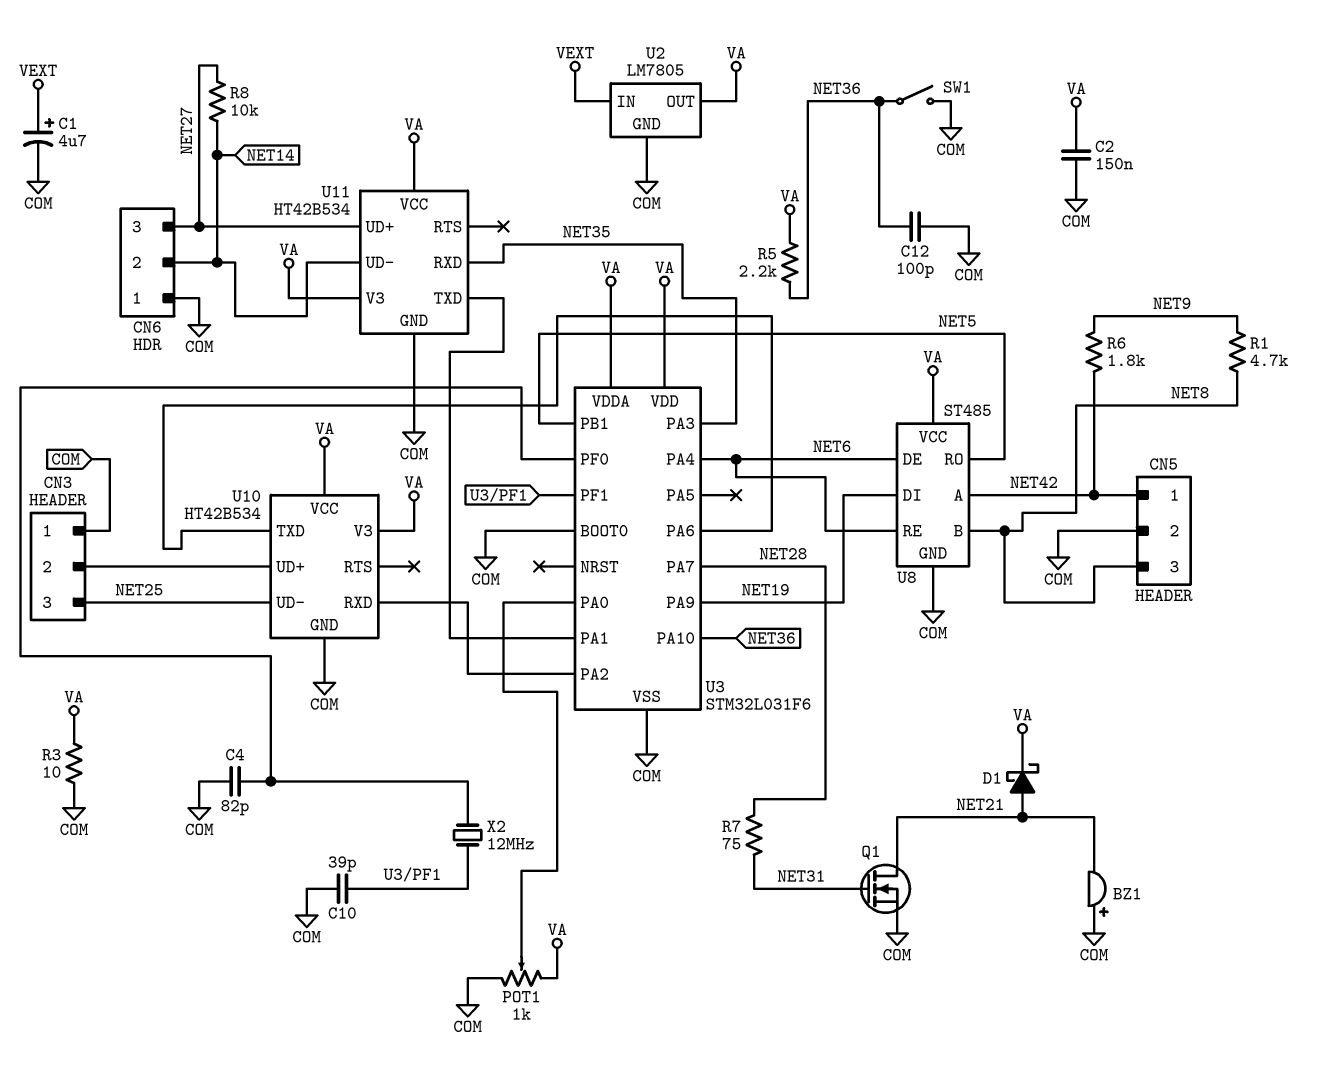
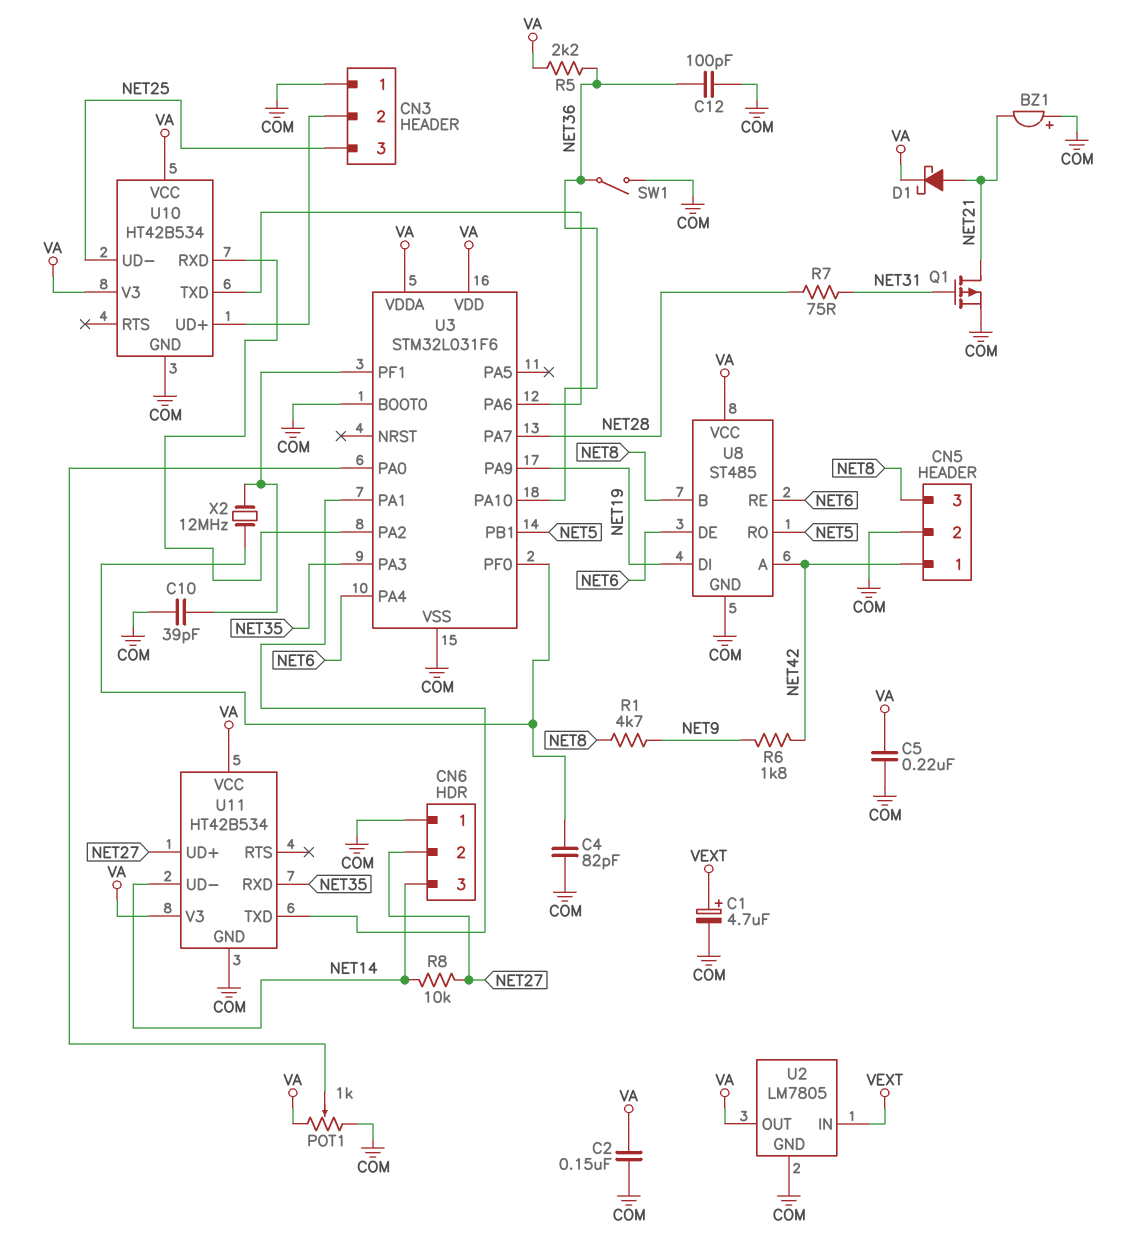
C5: none -> 220nF (COM, VA)
CN6 pin 2: NET14 -> NET27
CN6 pin 3: NET27 -> NET14
Q1: NMOS (G NET31, D NET21, S COM) -> PMOS (G NET31, D NET21, S COM)
R3: 10 (COM, VA) -> none

